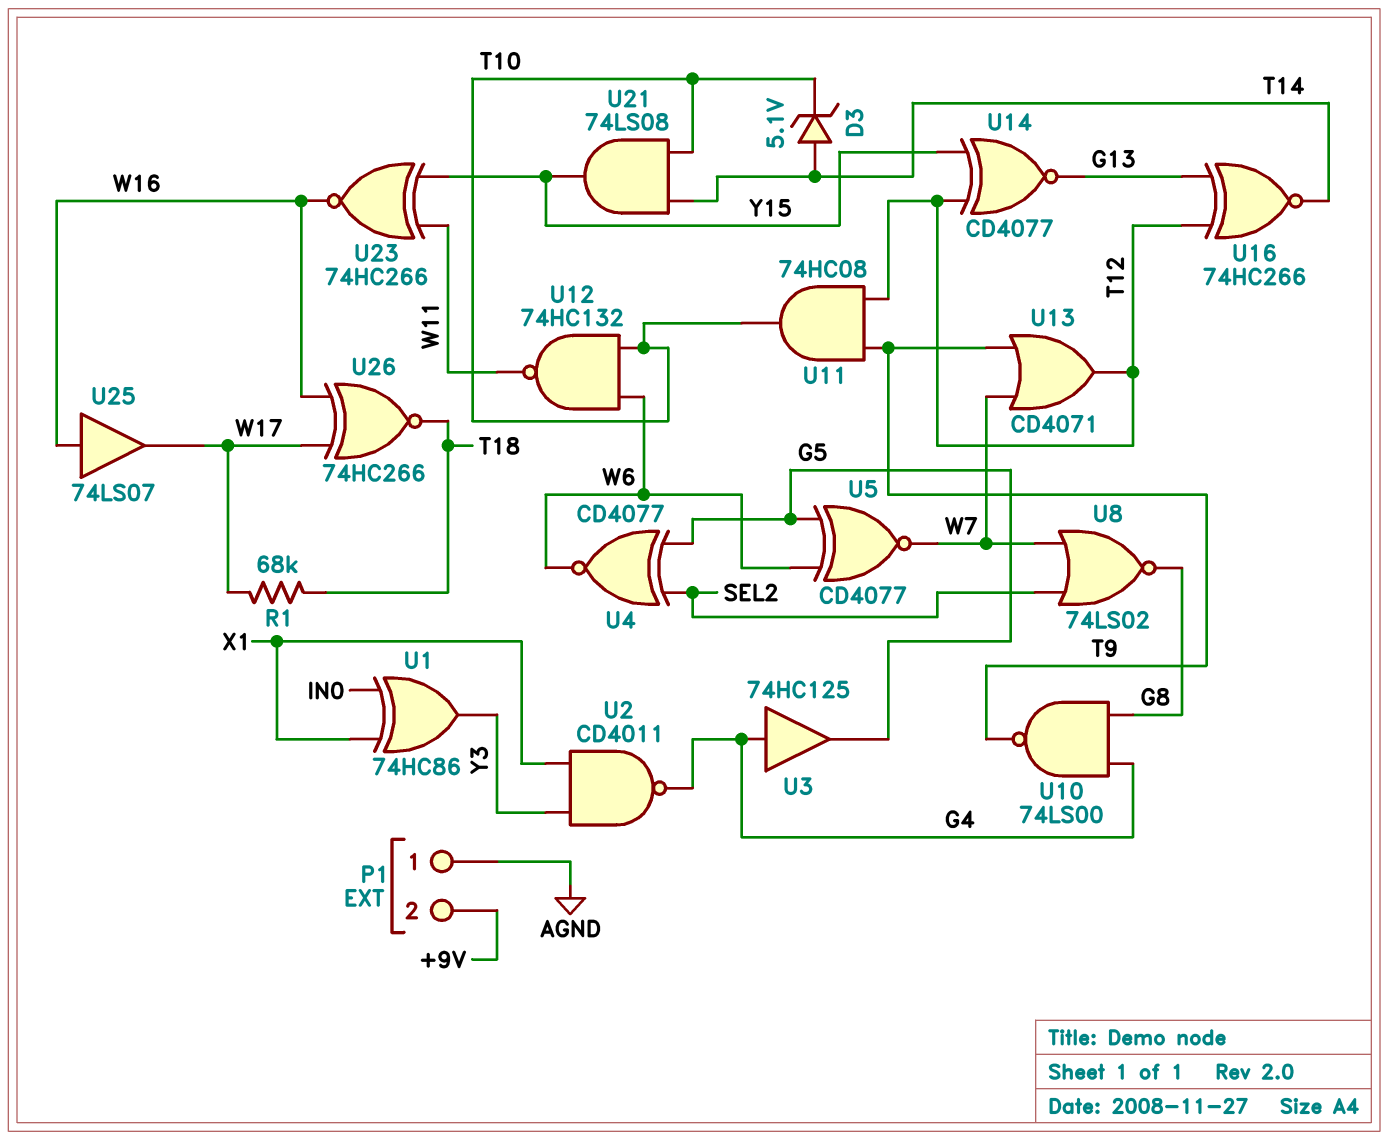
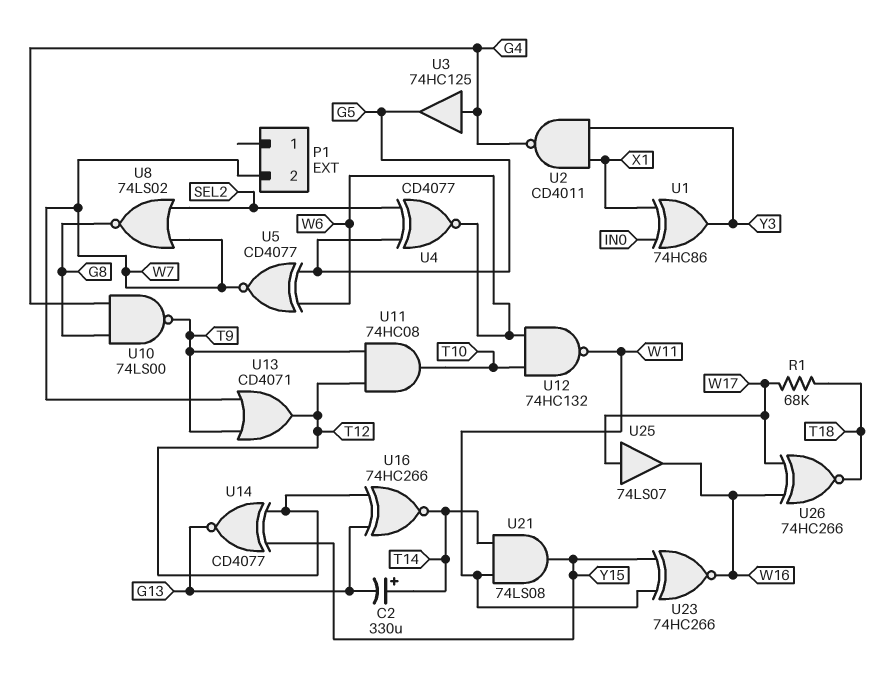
C2: none -> 330uF (plus T14, minus G13)
D3: zener 5.1V (A T14, K T10) -> none
P1 pin 1: AGND -> none
P1 pin 2: +9V -> W7
U21: AND 74LS08 (in T10, in T14, out Y15) -> AND 74LS08 (in T14, in W11, out Y15)
U25: buffer 74LS07 (in W16, out W17) -> buffer 74LS07 (in W17, out W16)

